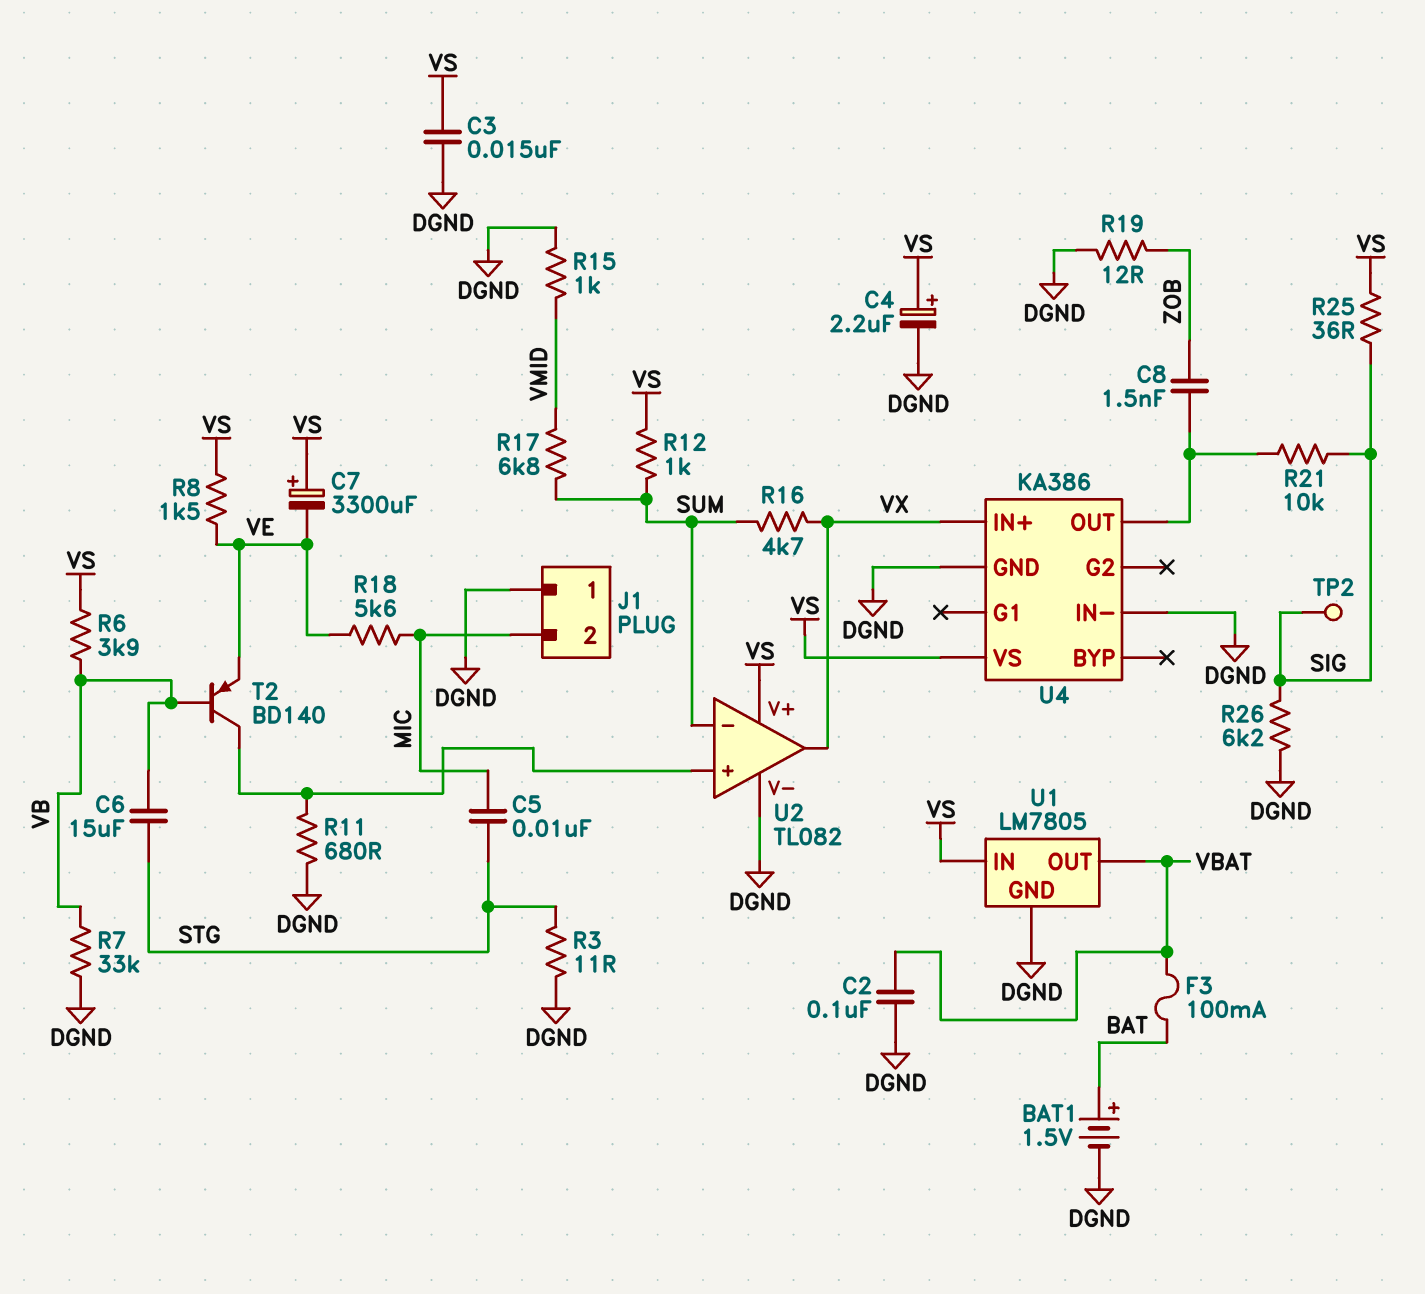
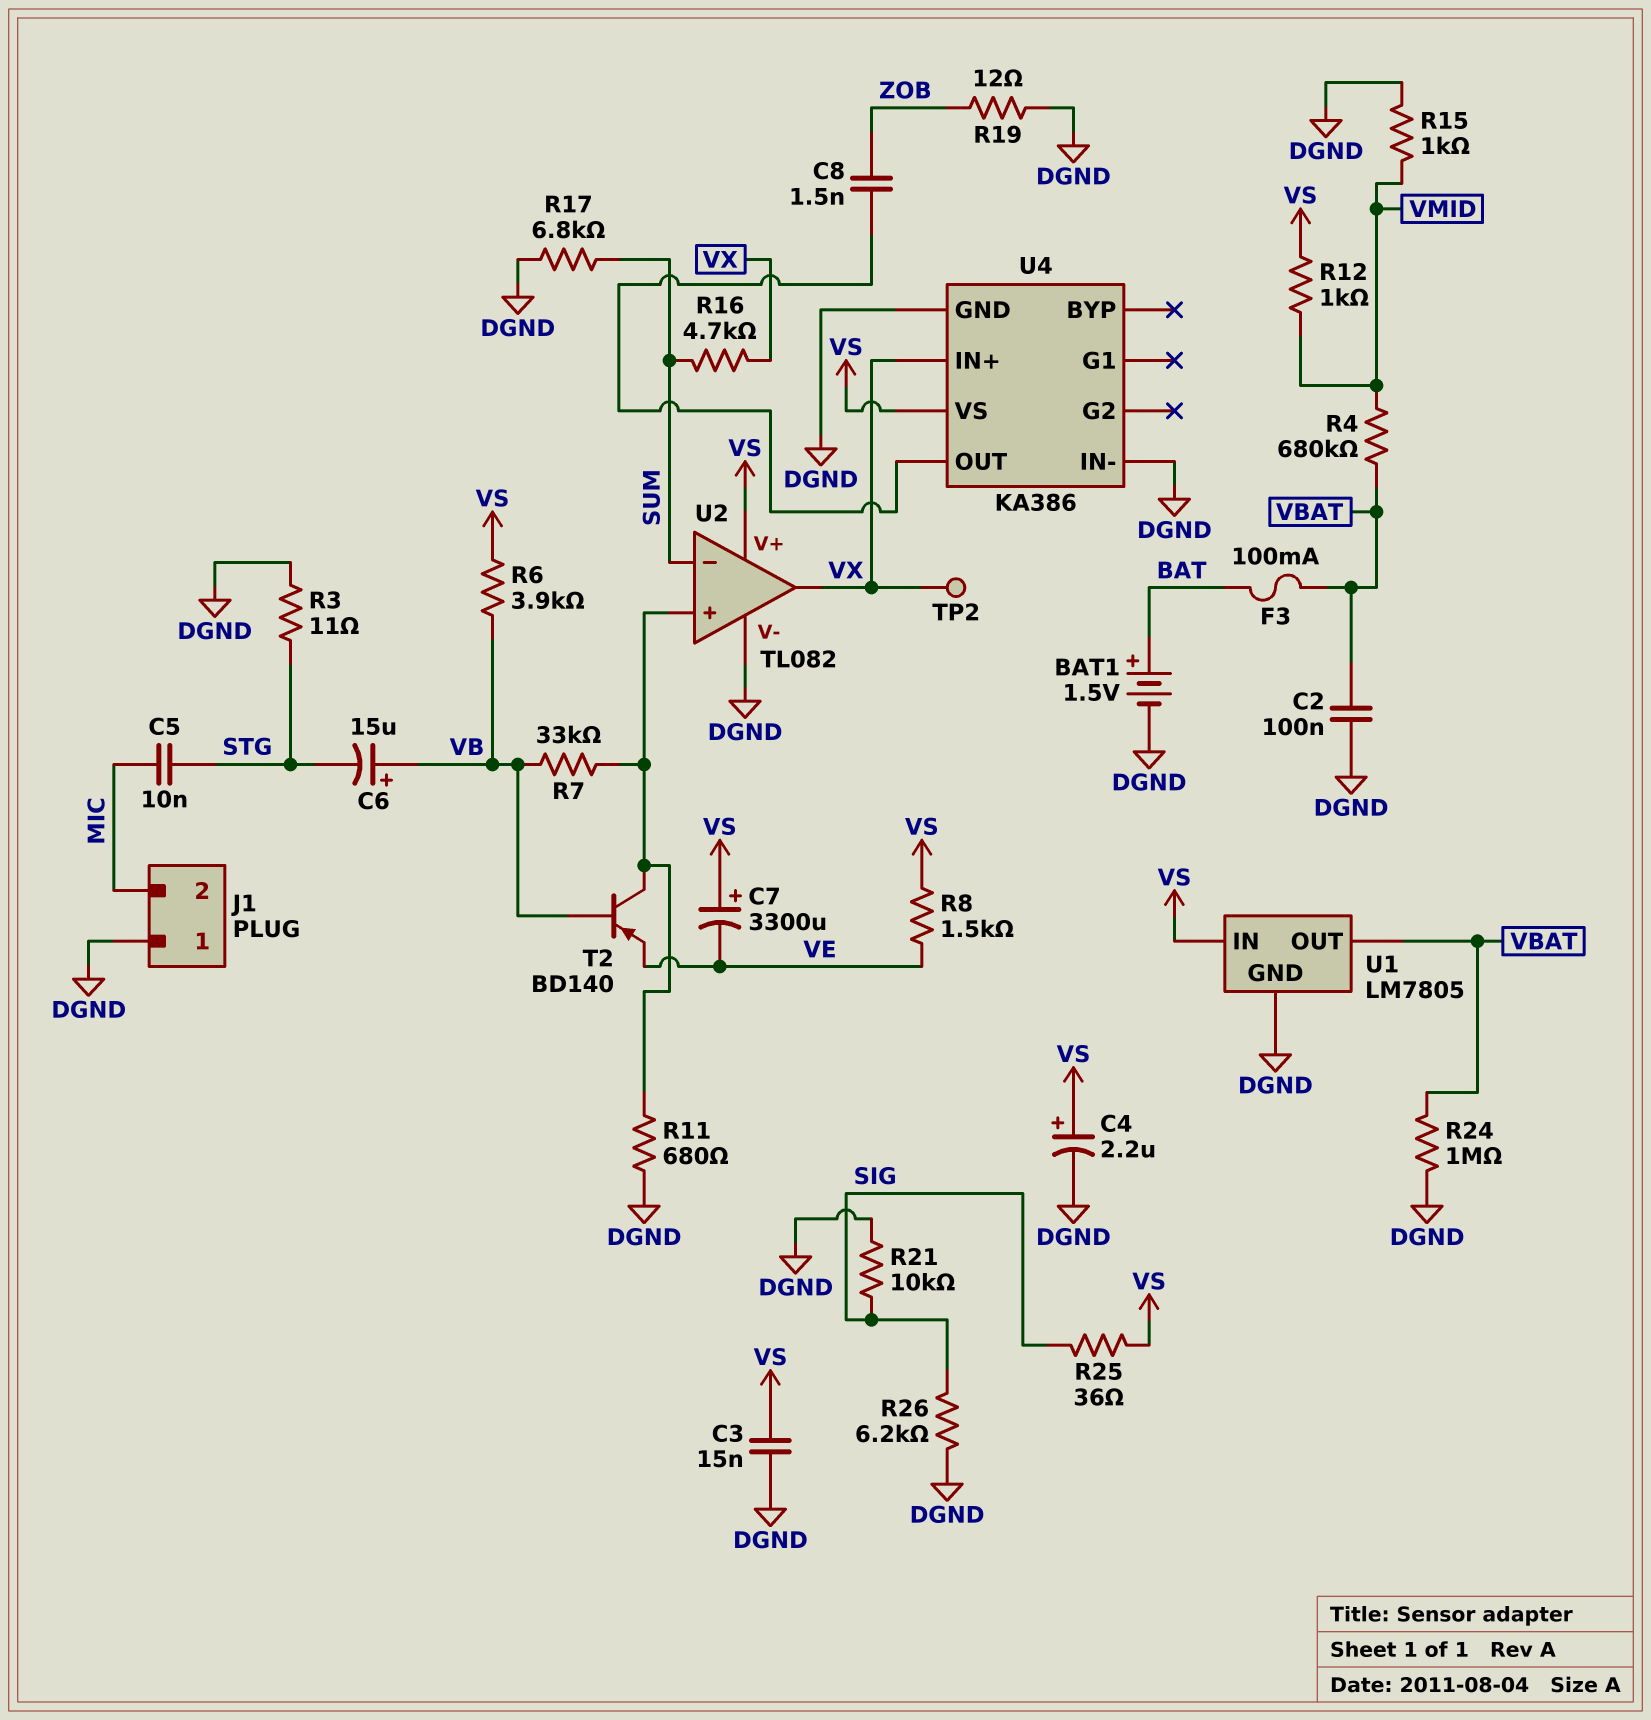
C6: 15uF (STG, VB) -> 15uF (plus VB, minus STG)
R4: none -> 680k (VBAT, VMID)
R7: 33k (DGND, VB) -> 33k (U2/in+, VB)
R12: 1k (SUM, VS) -> 1k (VMID, VS)
R17: 6.8k (SUM, VMID) -> 6.8k (DGND, SUM)
R18: 5.6k (MIC, VE) -> none
R21: 10k (SIG, U4/OUT) -> 10k (DGND, SIG)
R24: none -> 1M (DGND, VBAT)
TP2: test point (SIG) -> test point (VX)

